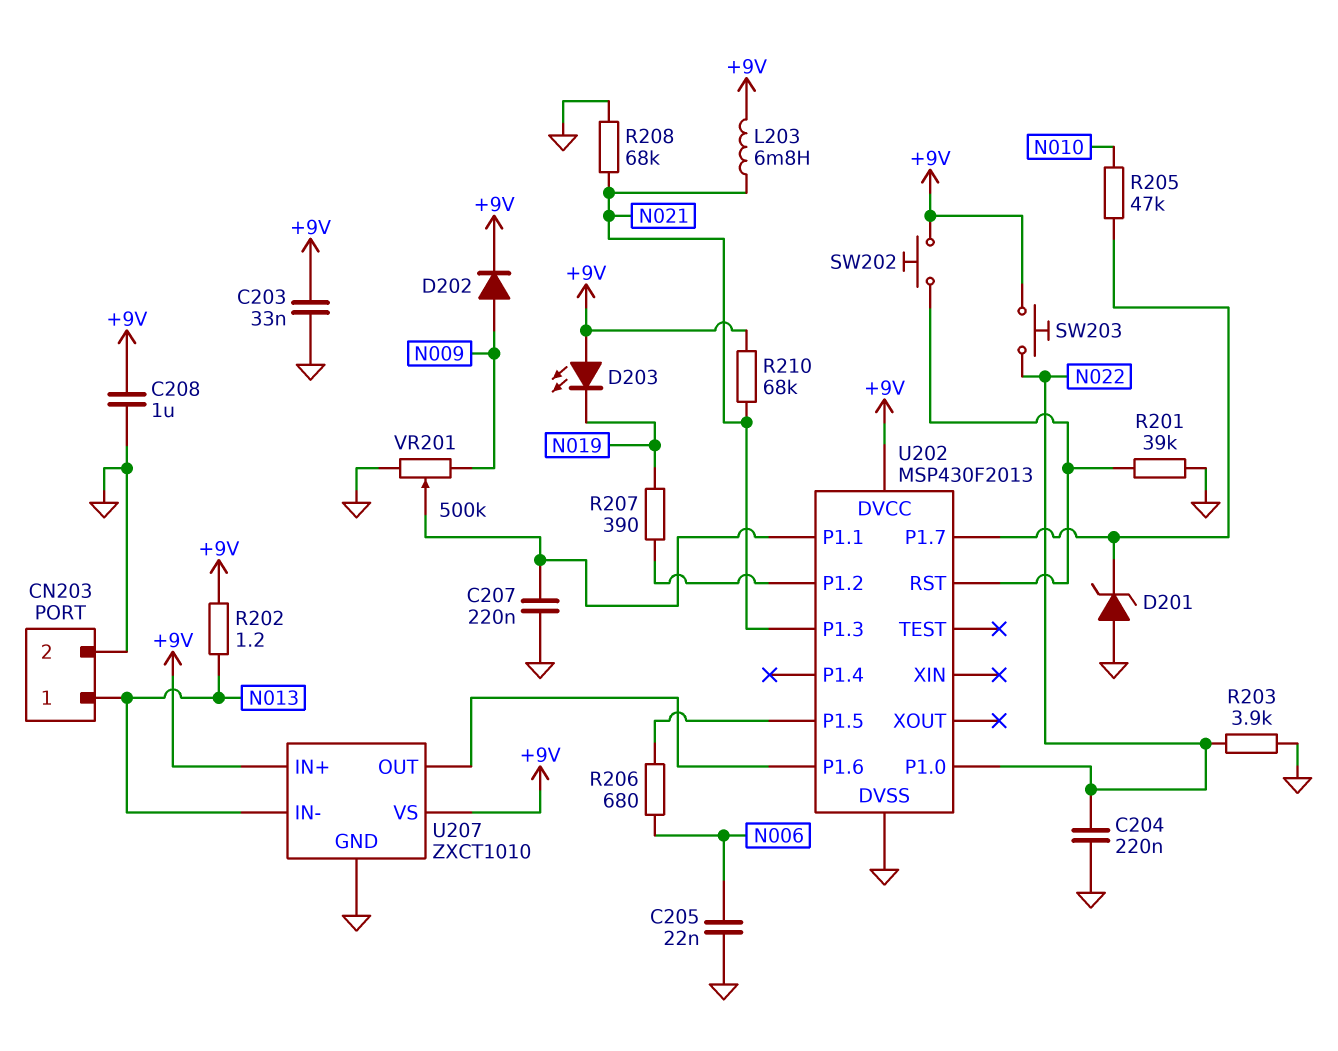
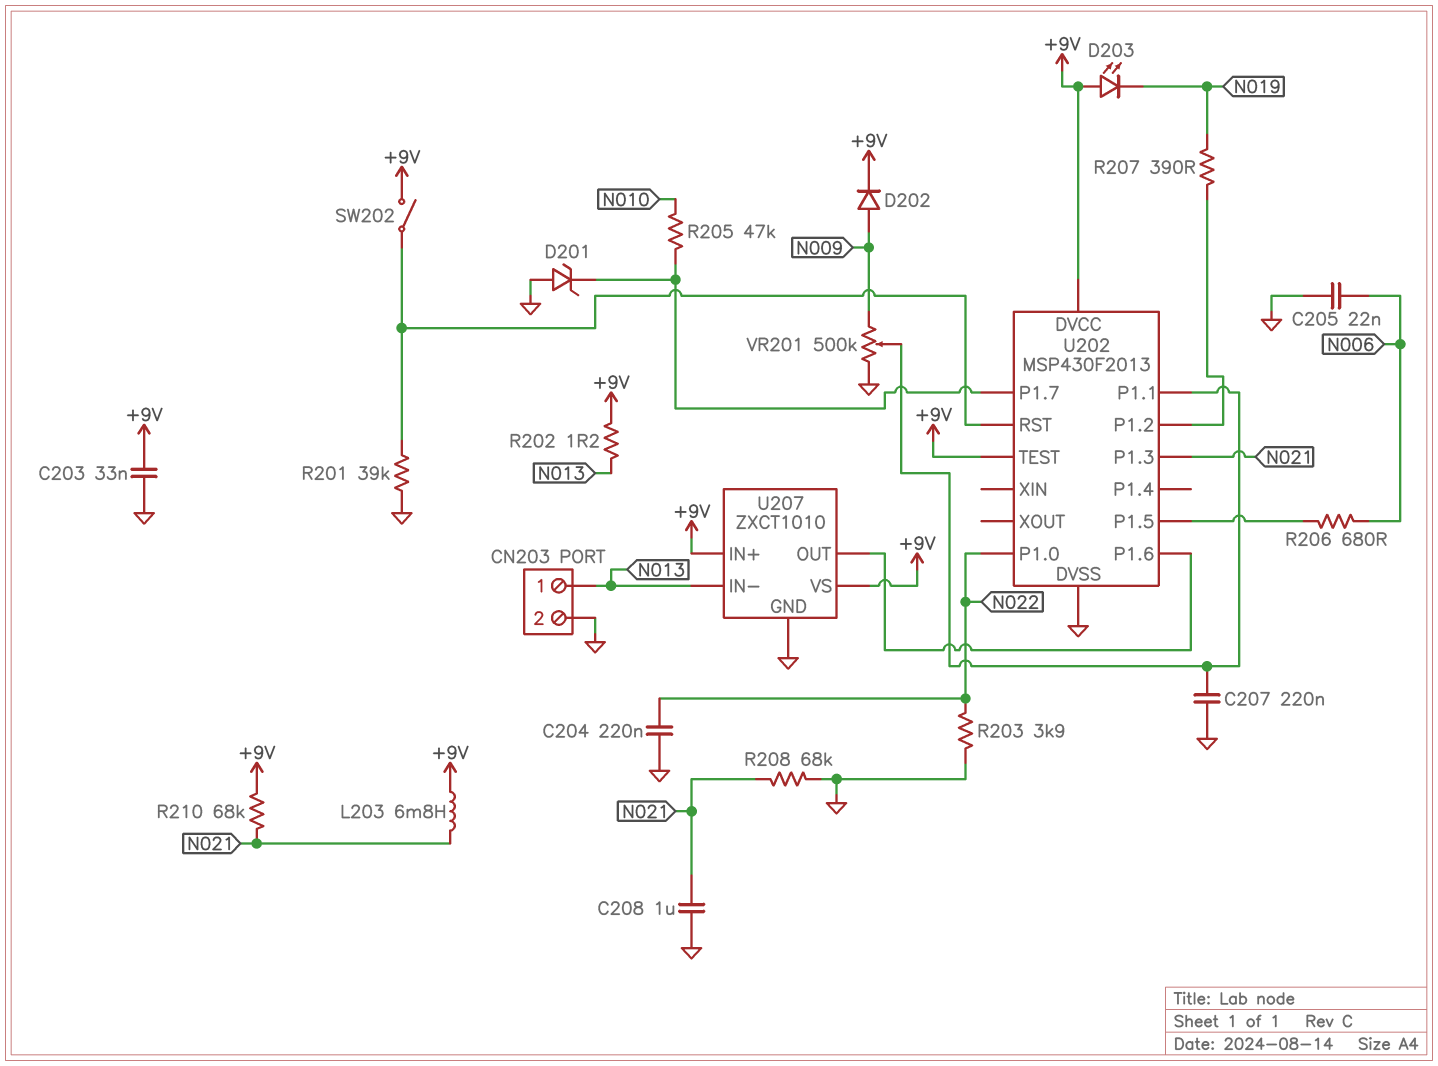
C208: 1uF (+9V, GND) -> 1uF (GND, N021)
SW202: button (+9V, U202/RST) -> switch (+9V, U202/RST)
SW203: button (+9V, N022) -> none
U202 pin TEST: none -> +9V

